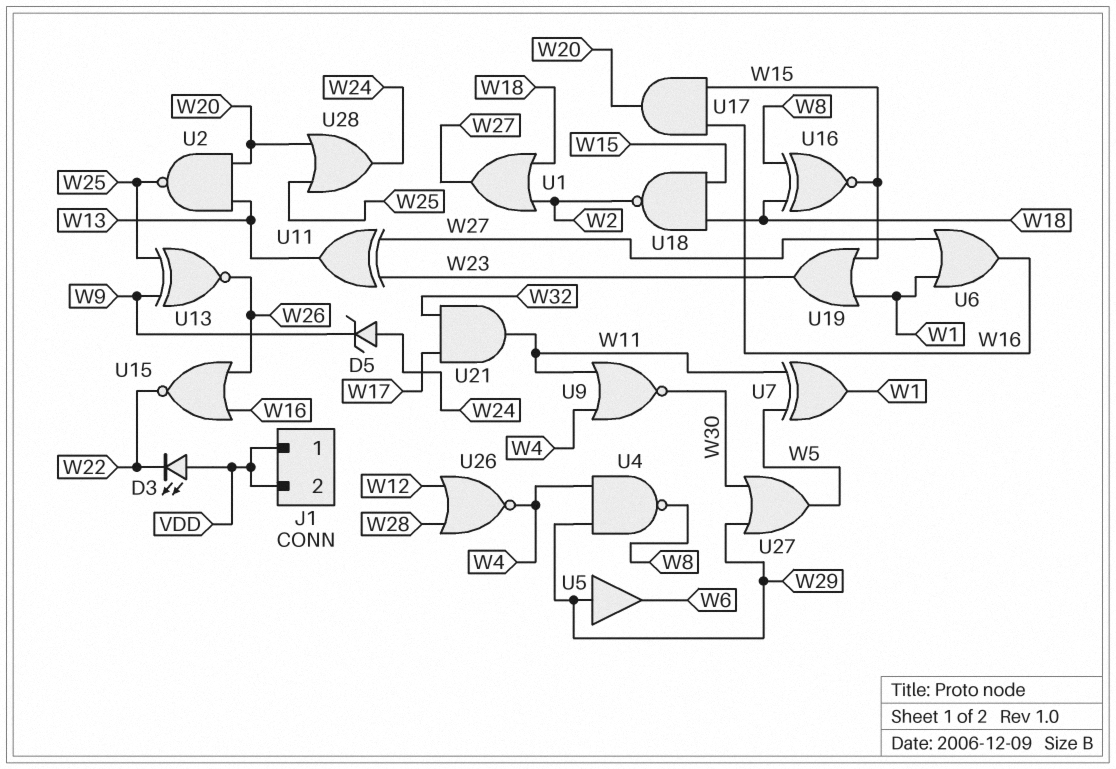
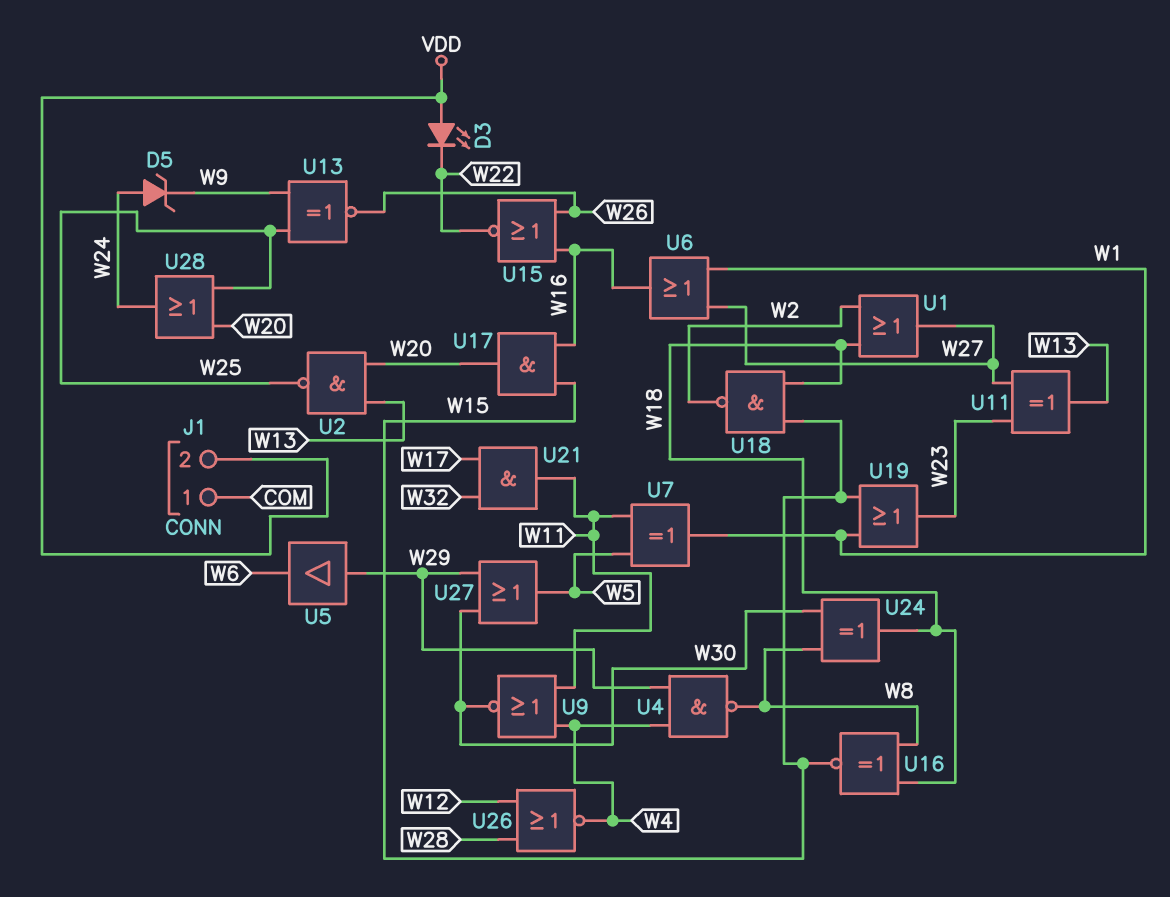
J1 pin 1: VDD -> COM
U24: none -> XOR (in W8, in W30, out W18)

